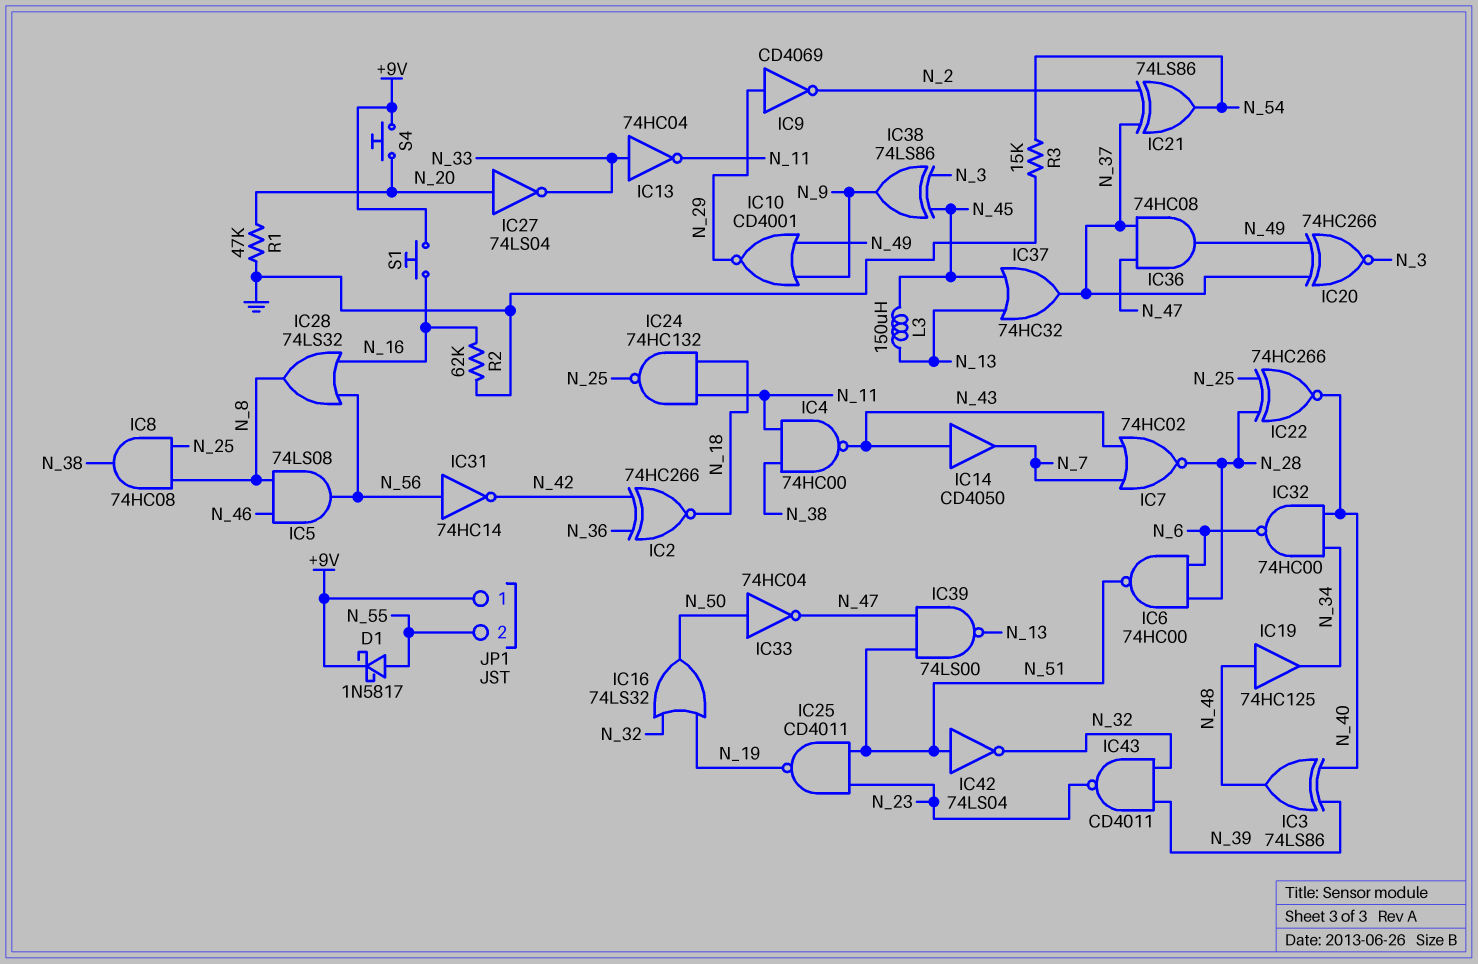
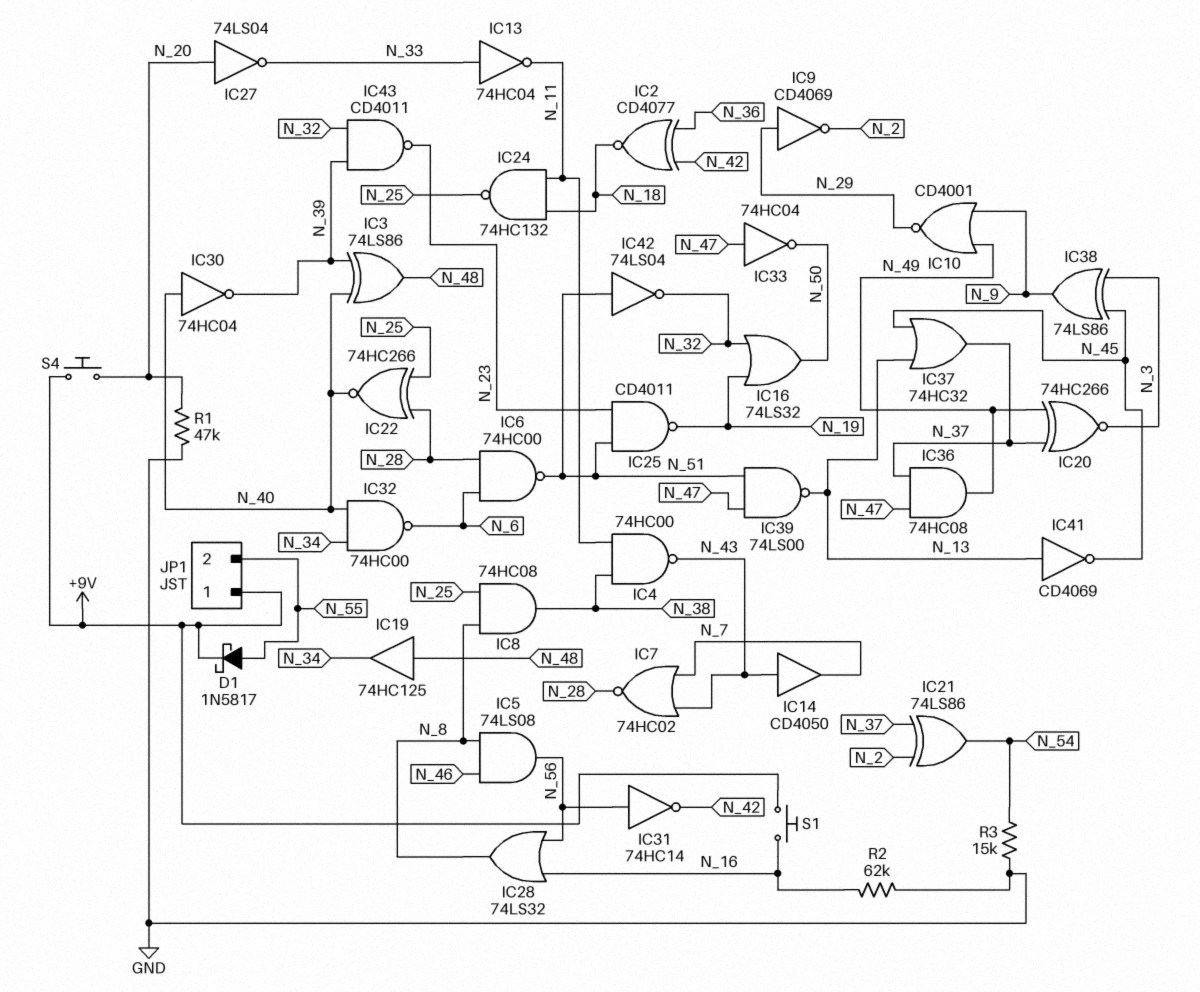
IC2: XNOR 74HC266 (in N_36, in N_42, out N_18) -> XNOR CD4077 (in N_36, in N_42, out N_18)
IC30: none -> NOT 74HC04 (in N_40, out N_39)
IC33: NOT 74HC04 (in N_50, out N_47) -> NOT 74HC04 (in N_47, out N_50)
IC41: none -> NOT CD4069 (in N_13, out N_45)
L3: 150uH (N_13, N_45) -> none

